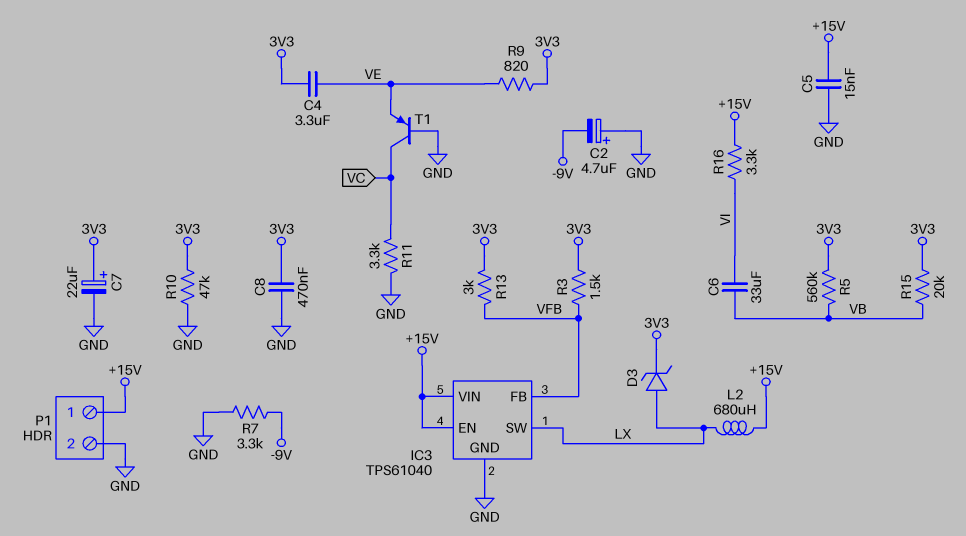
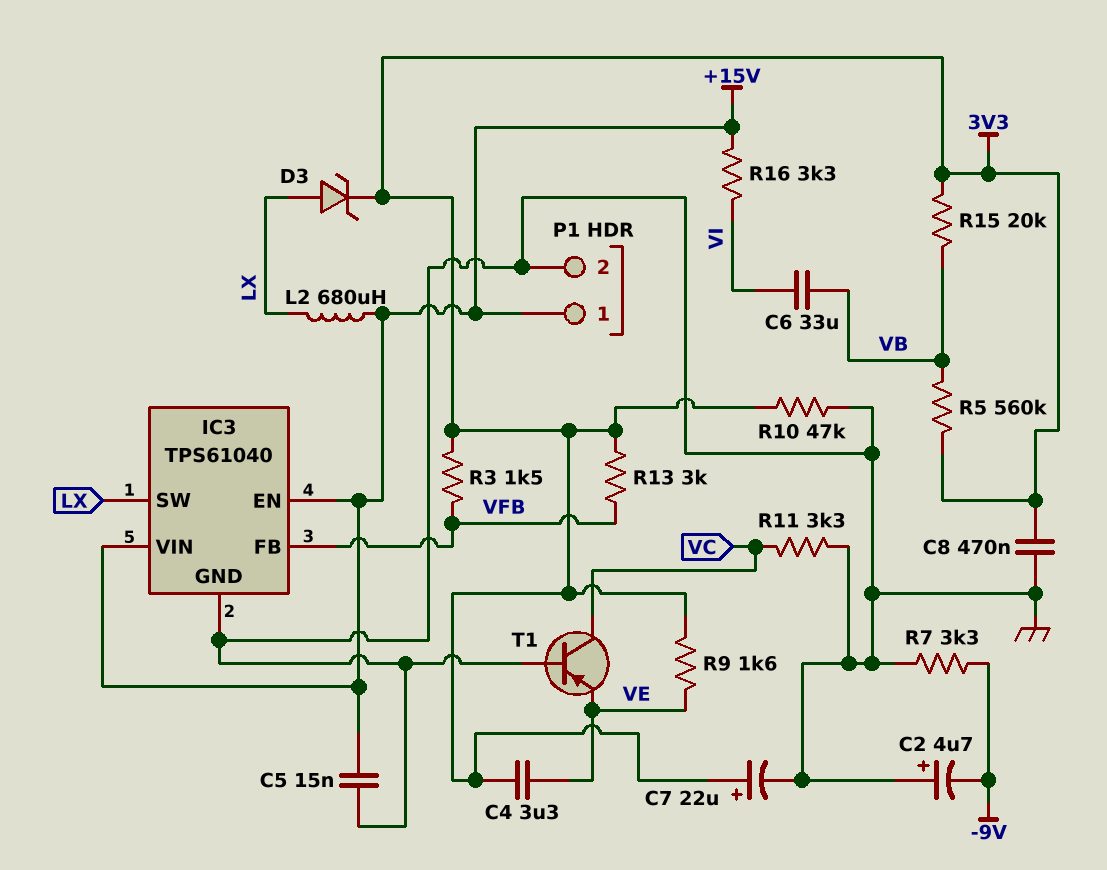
R9: 820 (3V3, VE) -> 1.6k (3V3, VE)

